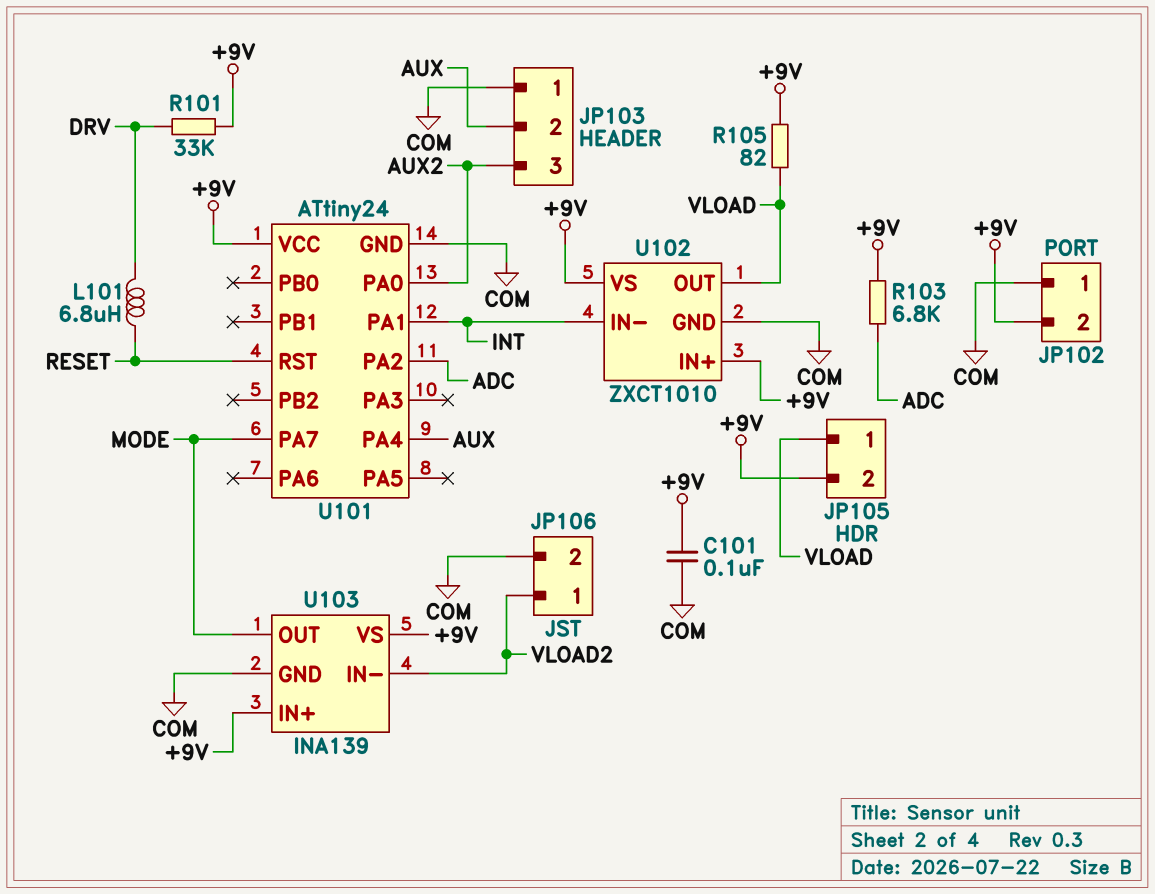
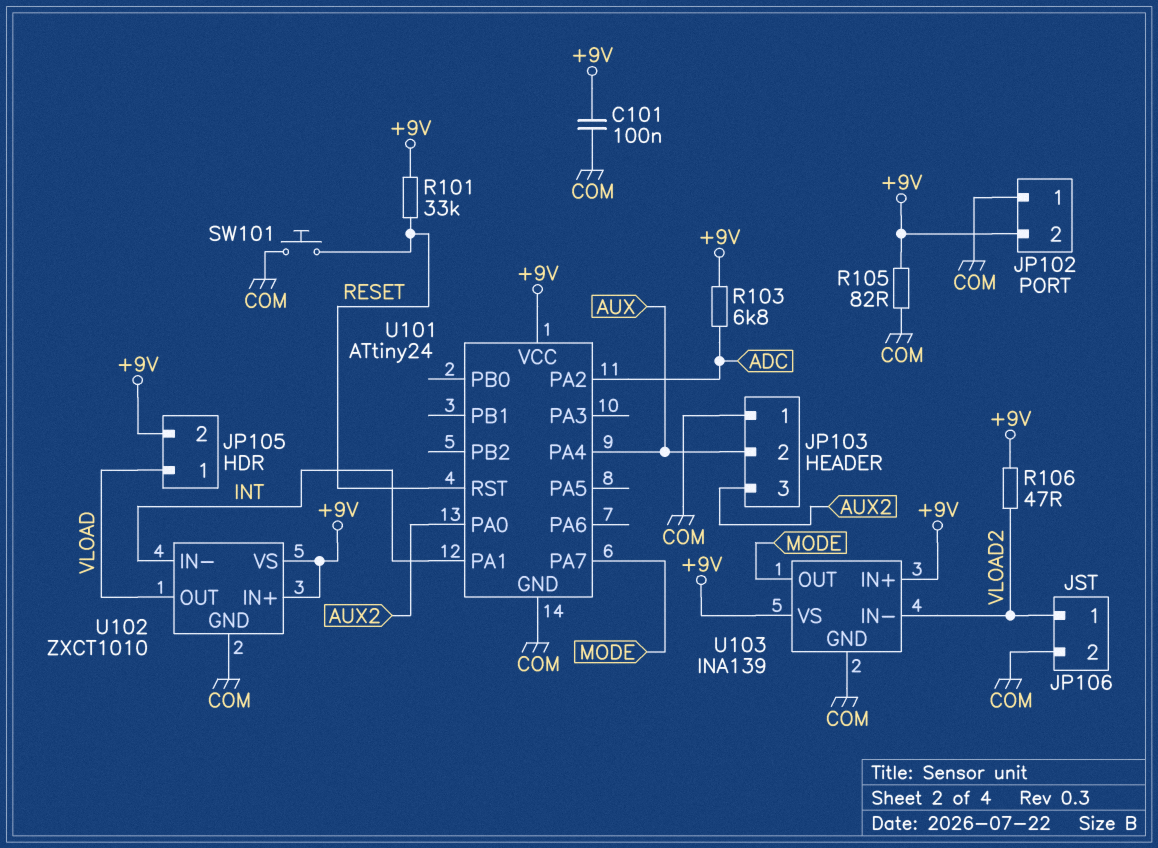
L101: 6.8uH (DRV, RESET) -> none
R101: 33k (+9V, DRV) -> 33k (+9V, RESET)
R105: 82 (+9V, VLOAD) -> 82 (+9V, COM)
R106: none -> 47 (+9V, VLOAD2)
SW101: none -> button (COM, RESET)

